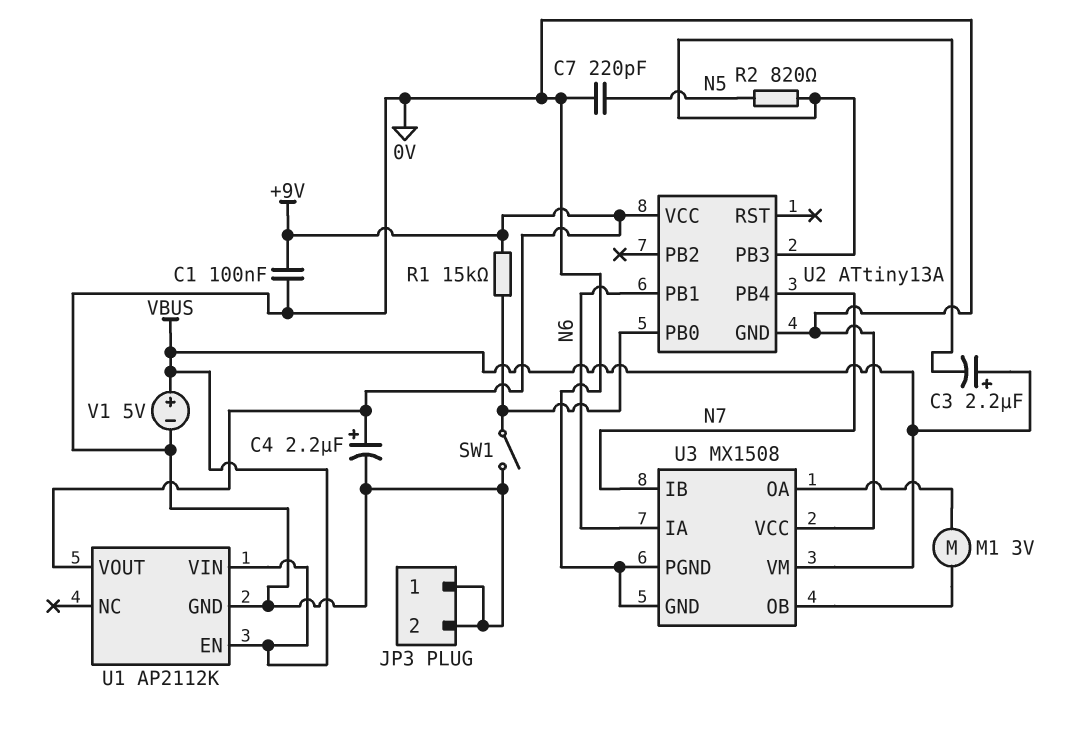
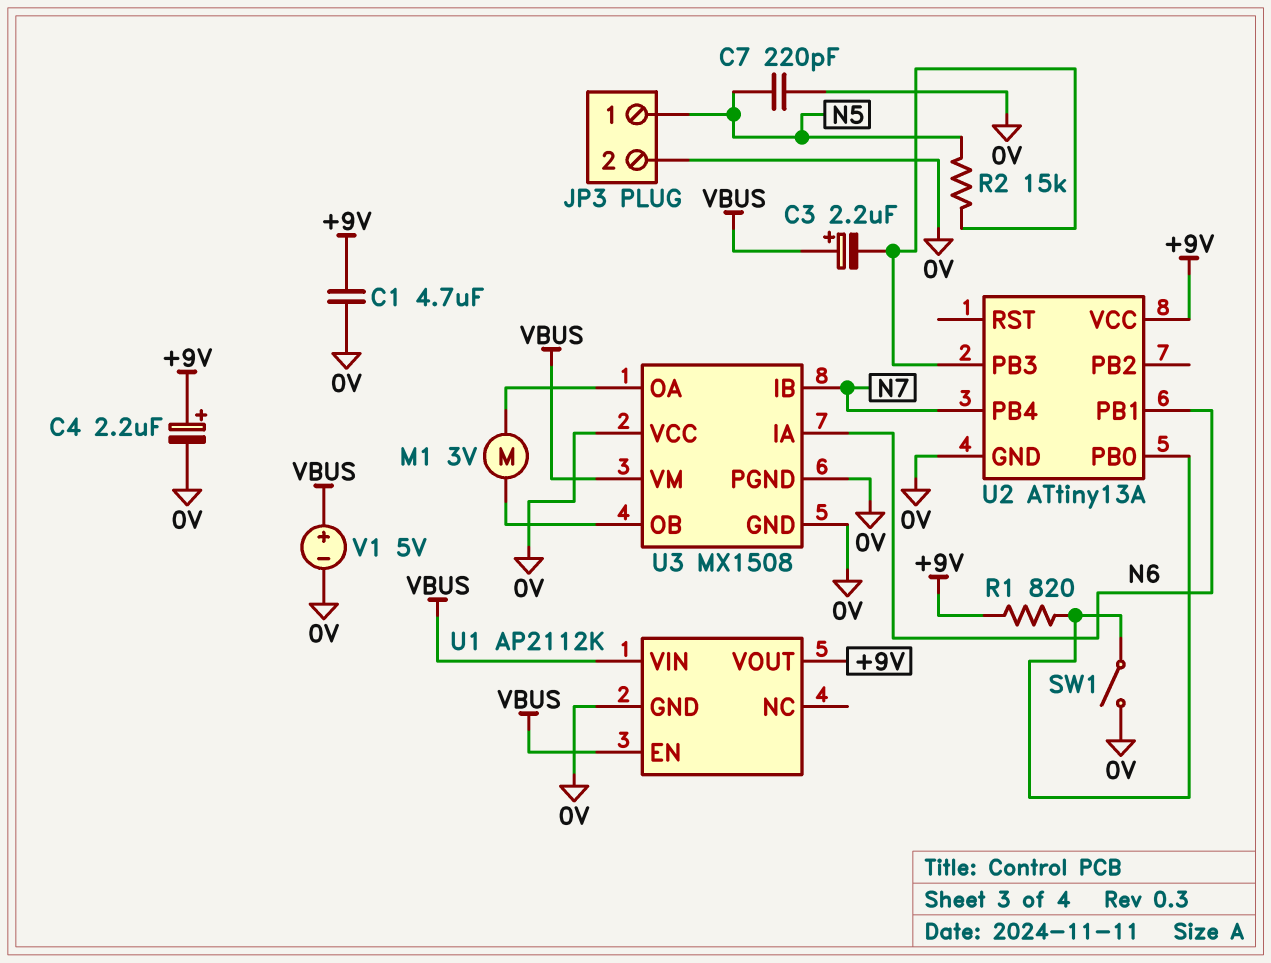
C1: 100nF (+9V, 0V) -> 4.7uF (+9V, 0V)
JP3 pin 1: 0V -> N5
R1: 15k (+9V, U2/PB0) -> 820 (+9V, U2/PB0)
R2: 820 (N5, U2/PB3) -> 15k (N5, U2/PB3)

